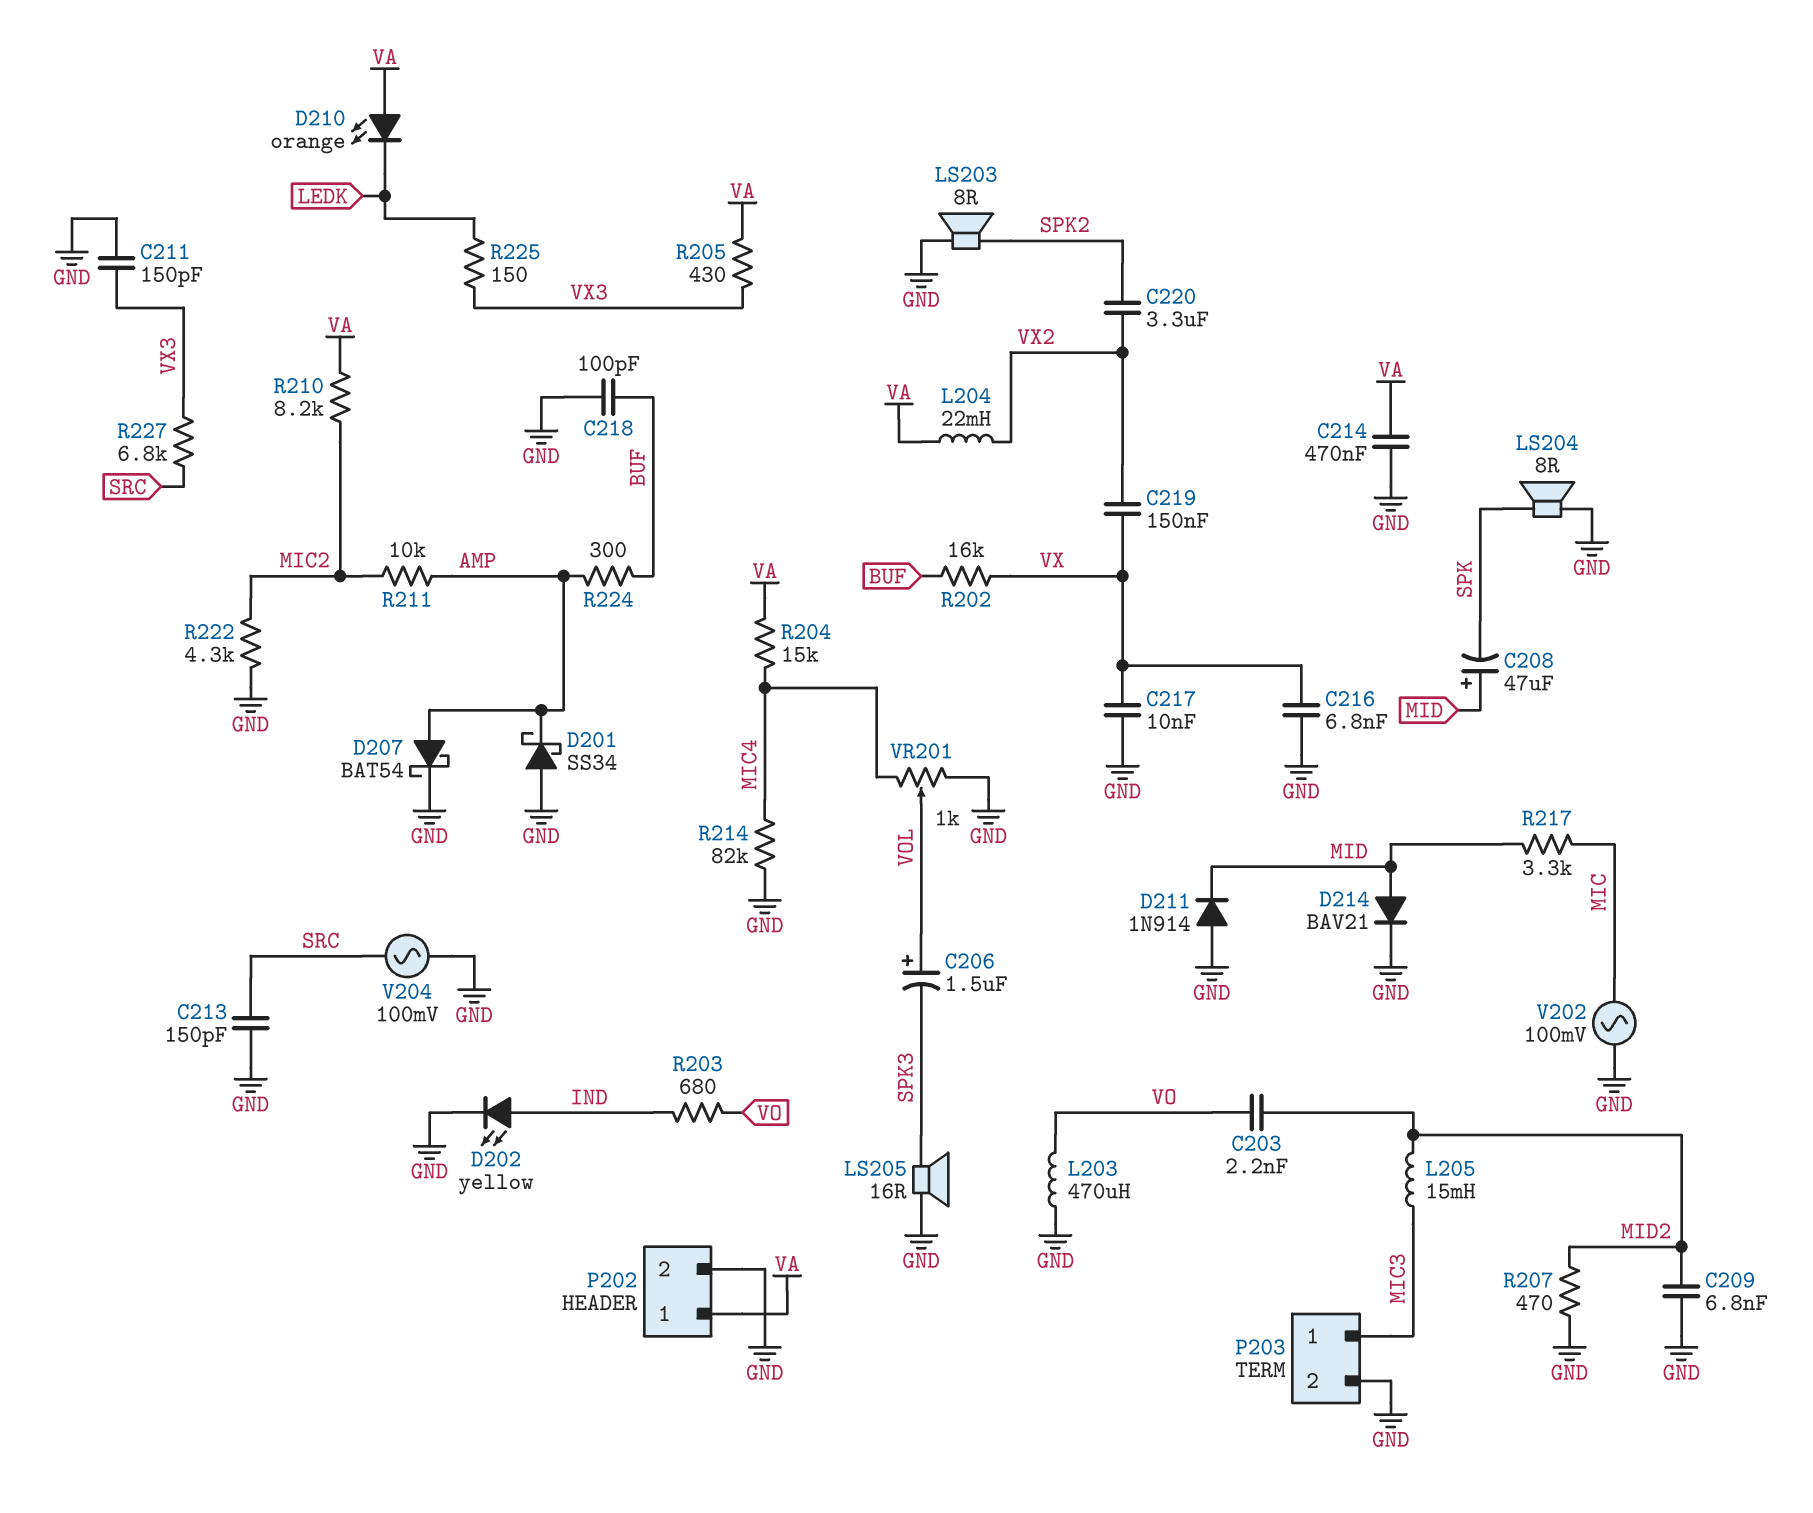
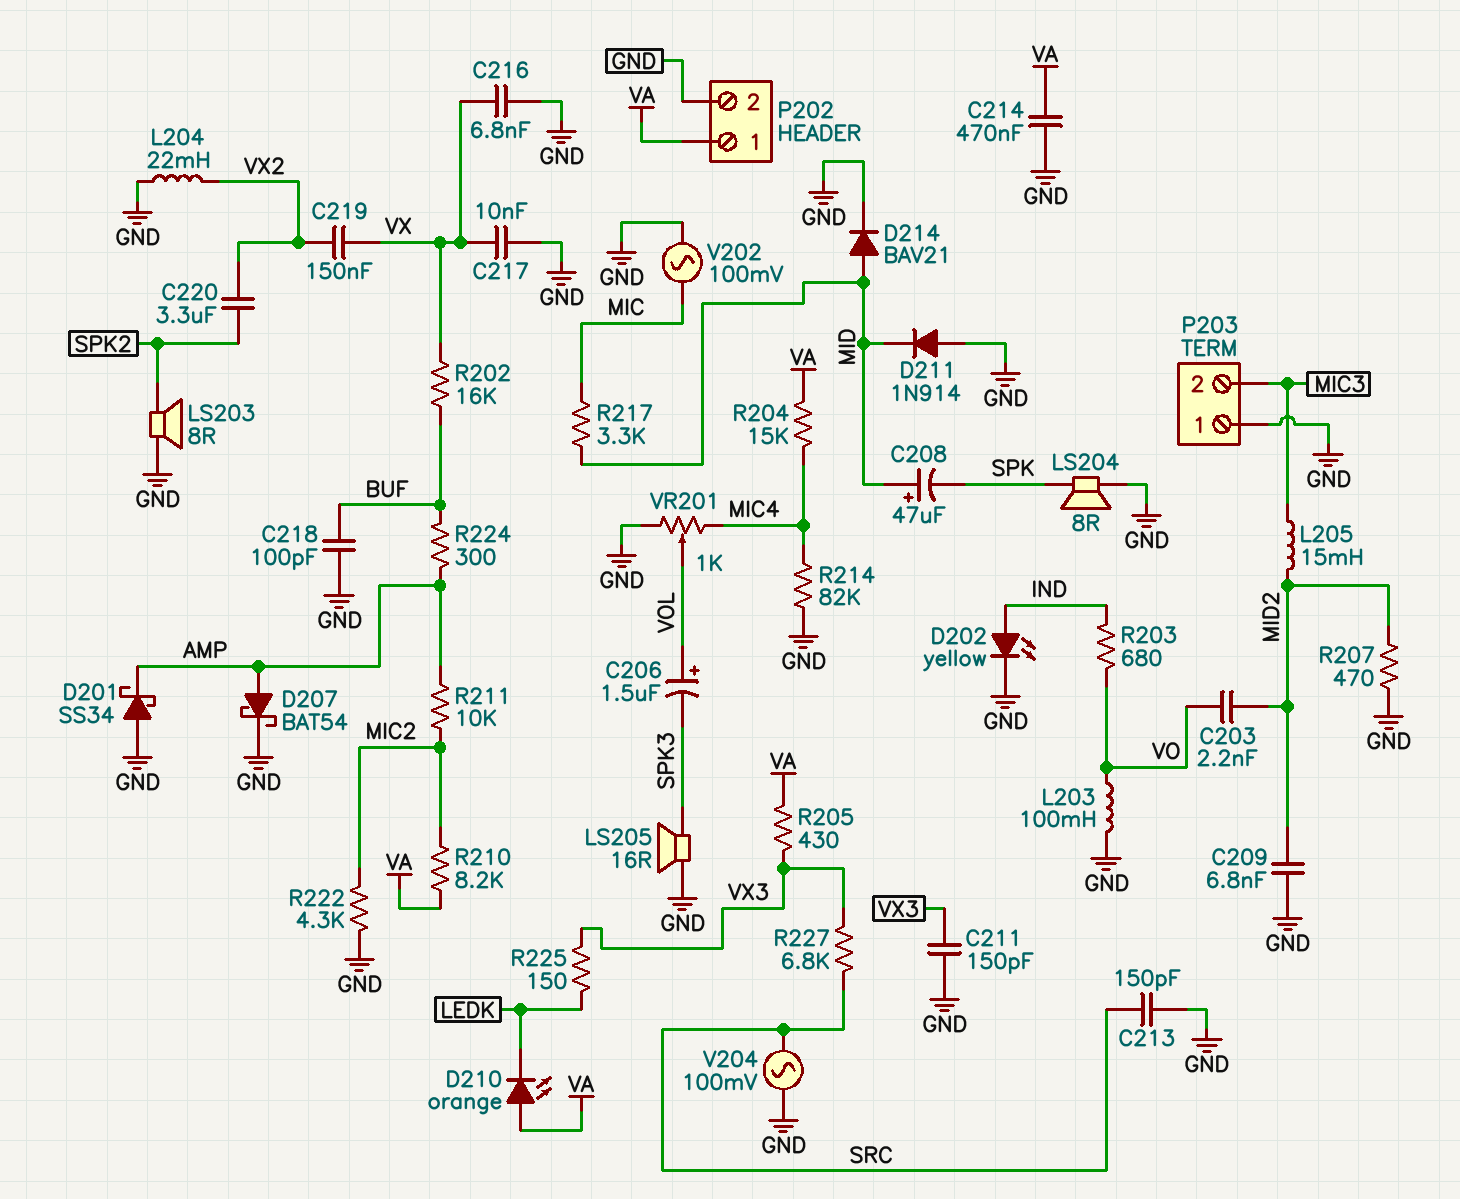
L203: 470uH (GND, VO) -> 100mH (GND, VO)
L204: 22mH (VA, VX2) -> 22mH (GND, VX2)
P203 pin 1: MIC3 -> GND
P203 pin 2: GND -> MIC3

